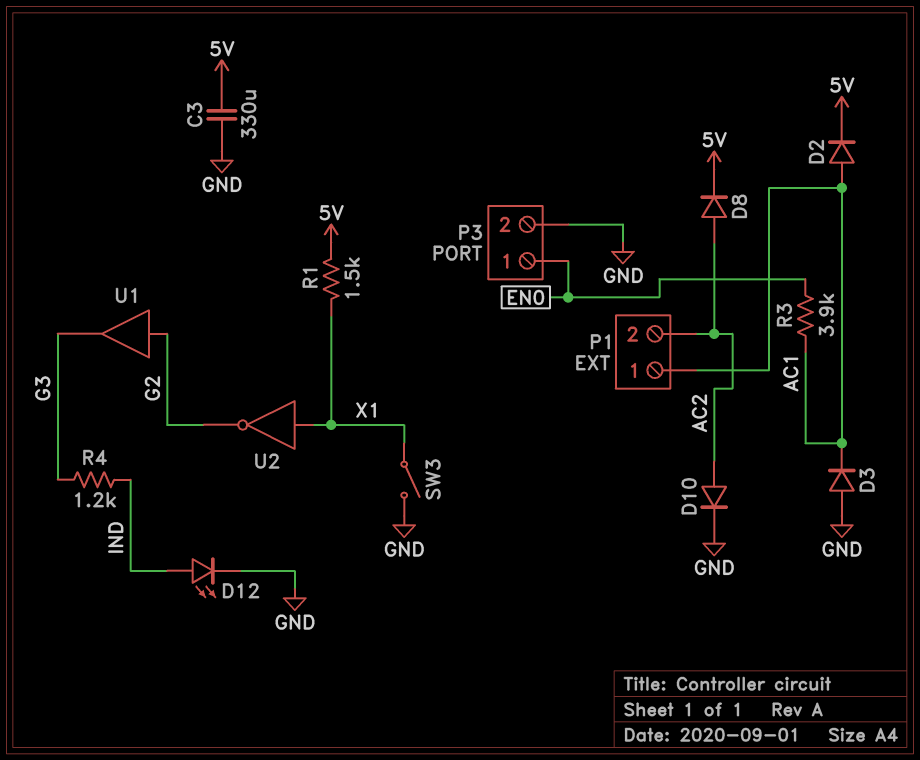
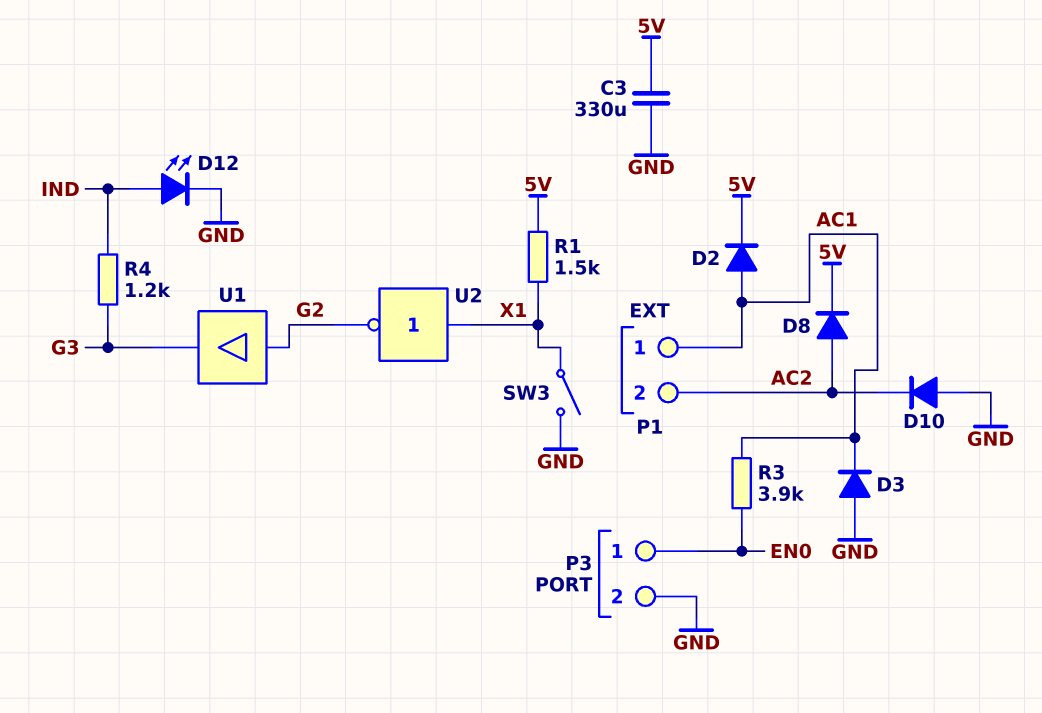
D10: diode (A AC2, K GND) -> diode (A GND, K AC2)

